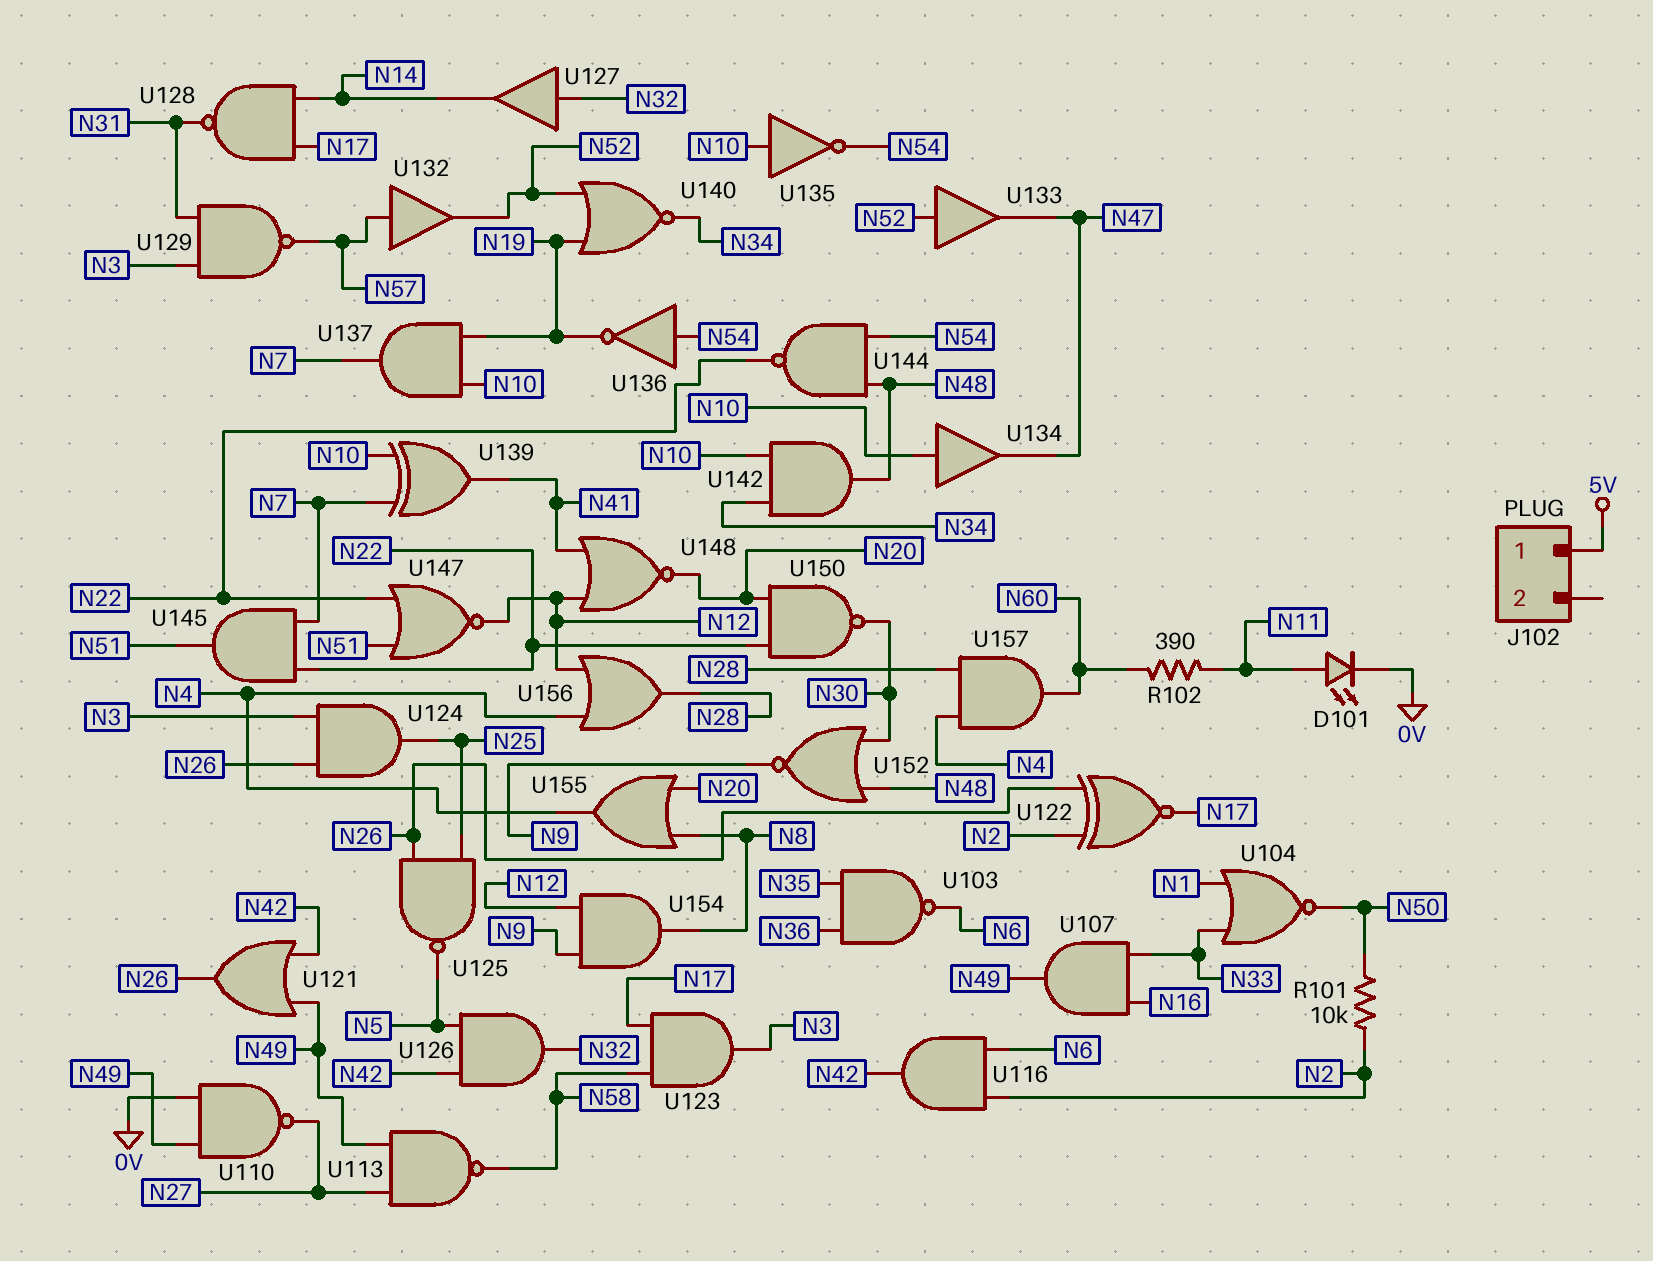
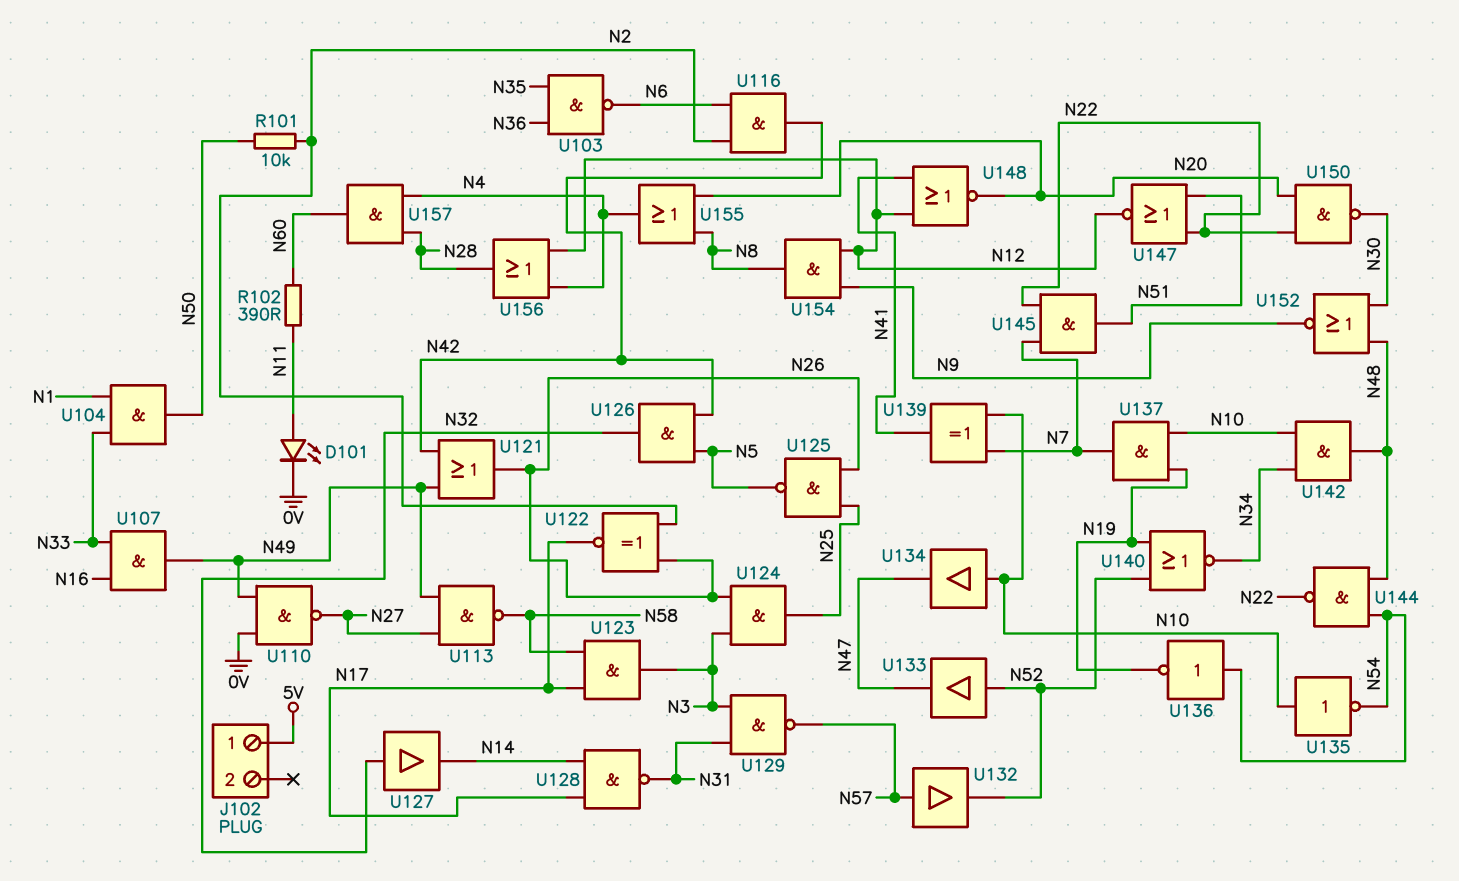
U104: NOR (in N1, in N33, out N50) -> AND (in N1, in N33, out N50)

